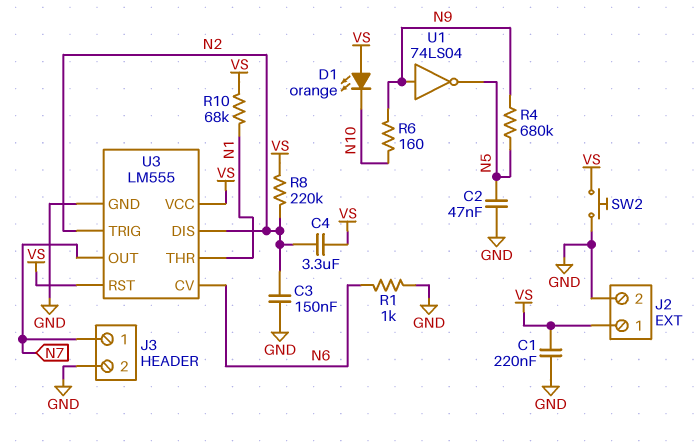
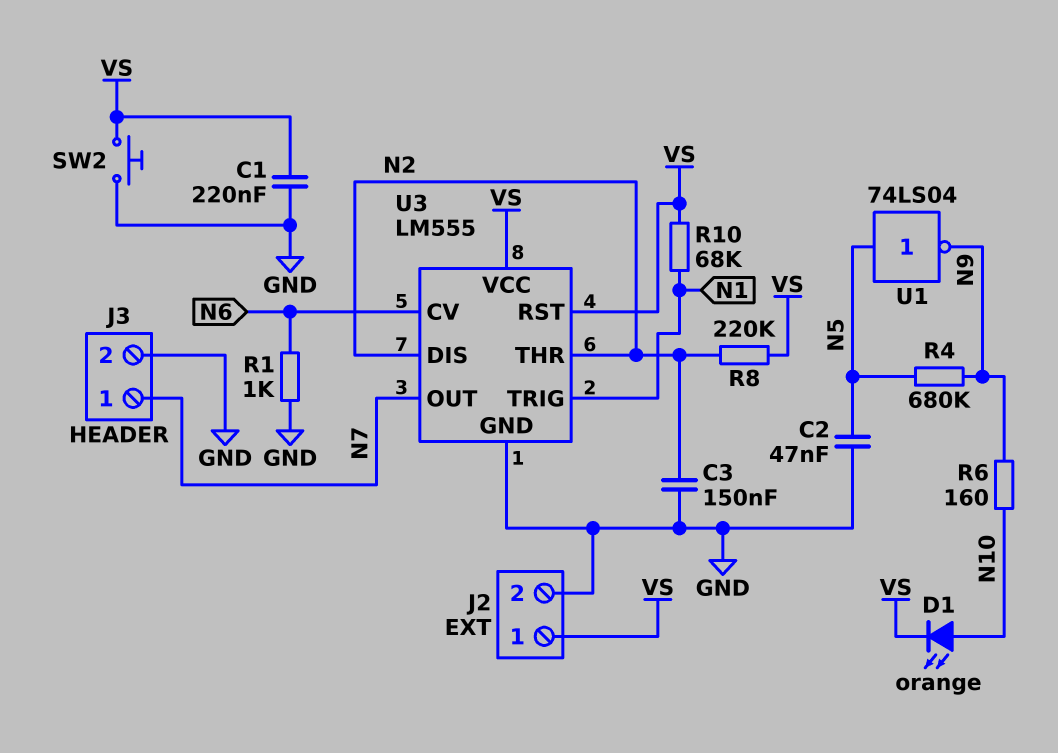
C4: 3.3uF (N2, VS) -> none
D1: LED orange (A VS, K N10) -> LED orange (A N10, K VS)
U1: NOT 74LS04 (in N9, out N5) -> NOT 74LS04 (in N5, out N9)
U3 pin THR: N1 -> N2
U3 pin TRIG: N2 -> N1

